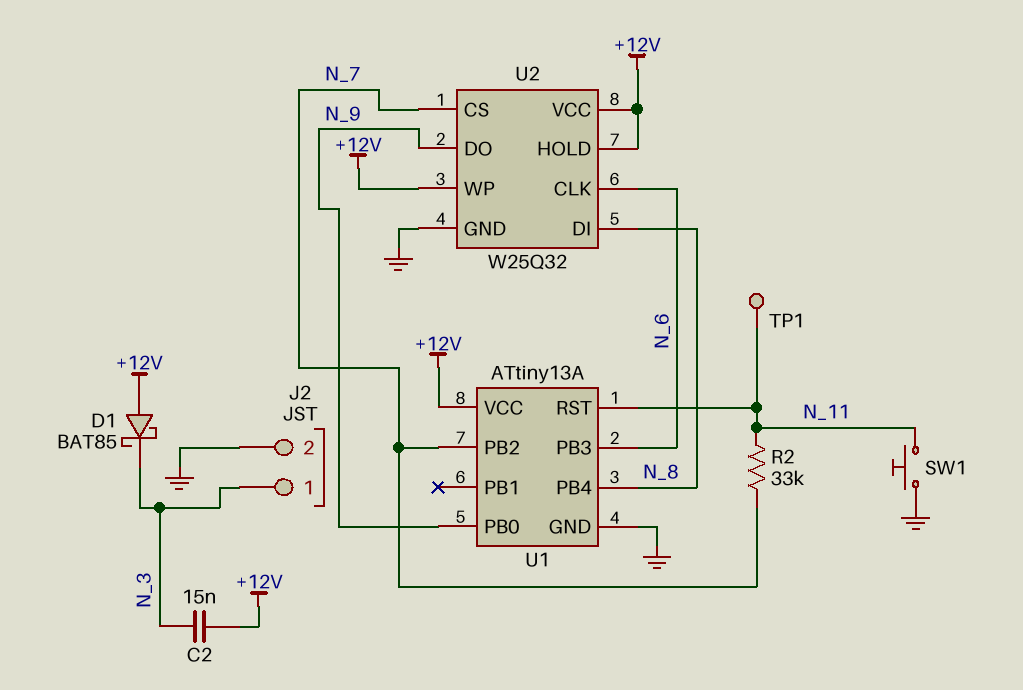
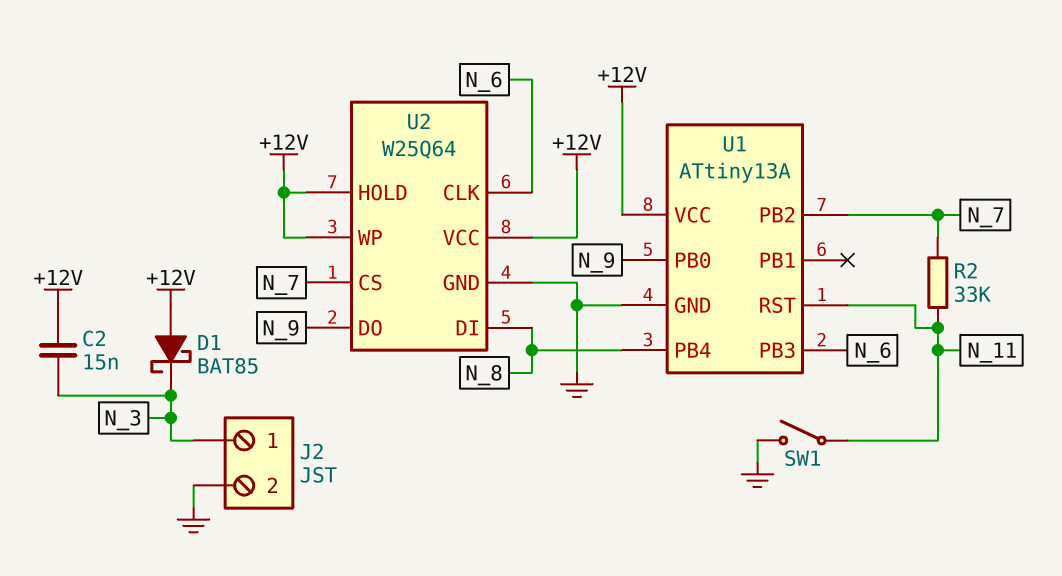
SW1: button (GND, N_11) -> switch (GND, N_11)
TP1: test point (N_11) -> none
U2: W25Q32 -> W25Q64

